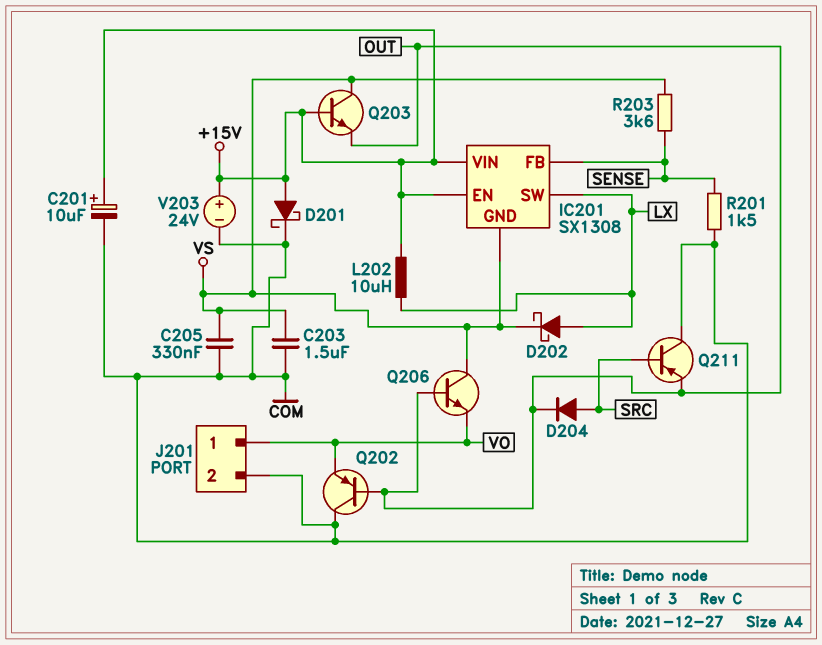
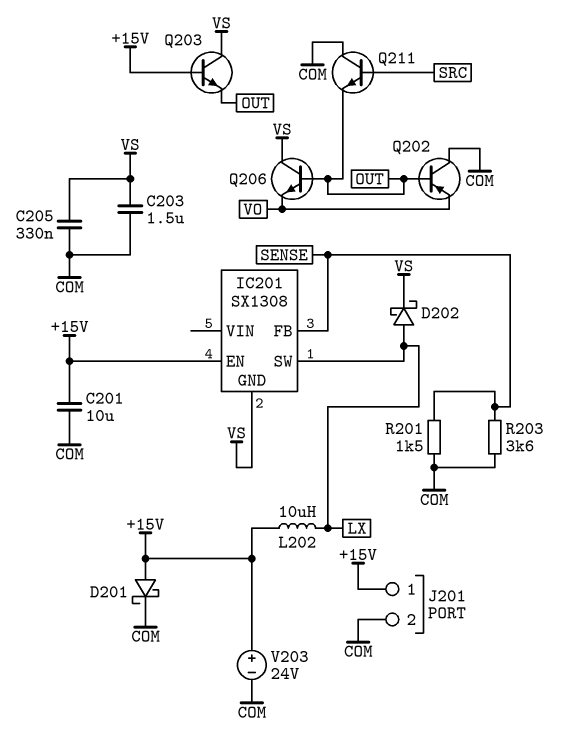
C201: 10uF (plus +15V, minus COM) -> 10uF (+15V, COM)
D204: diode (A SRC, K OUT) -> none
IC201 pin VIN: +15V -> none
J201 pin 1: VO -> +15V
Q211: PNP (B SRC, C COM, E OUT) -> NPN (B SRC, C COM, E OUT)
R203: 3.6k (SENSE, VS) -> 3.6k (COM, SENSE)

